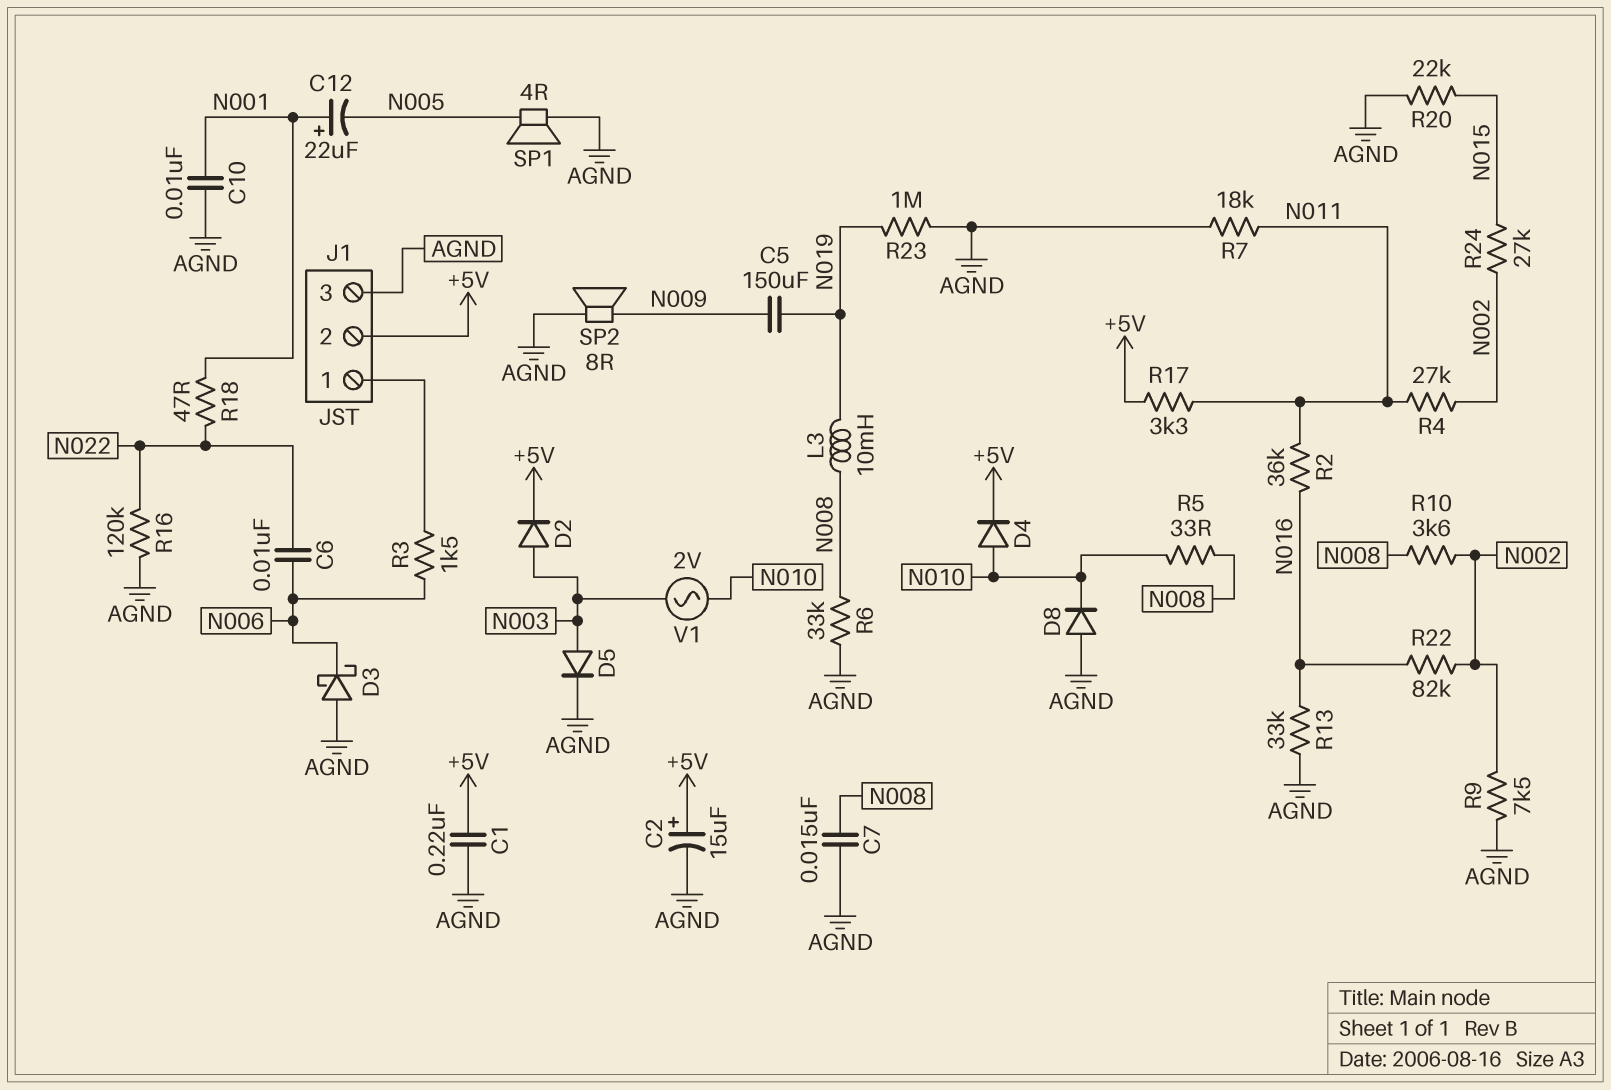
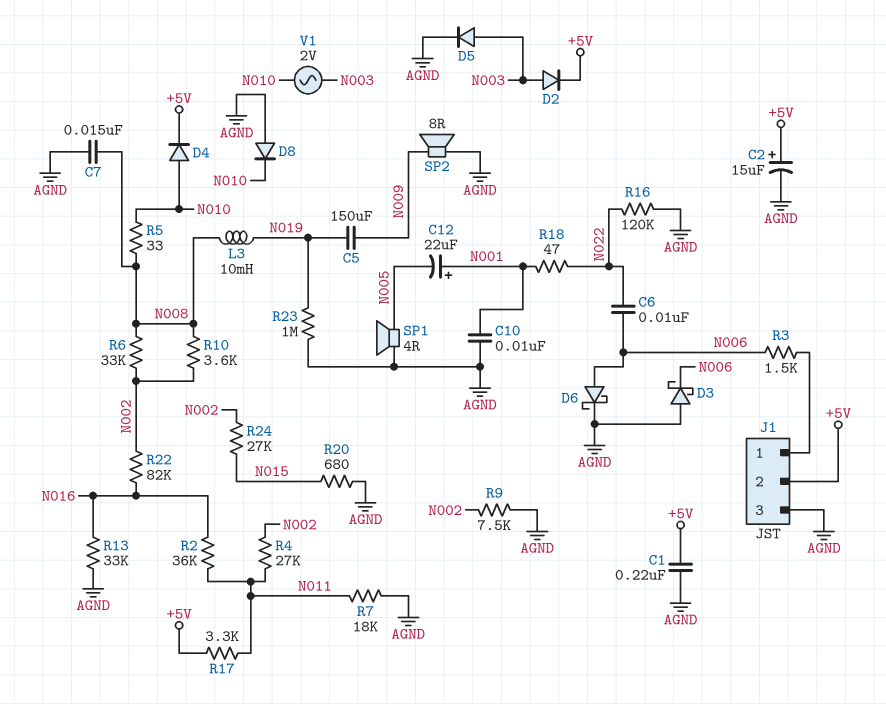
D6: none -> schottky (A N006, K AGND)
R6: 33k (AGND, N008) -> 33k (N002, N008)
R20: 22k (AGND, N015) -> 680 (AGND, N015)

